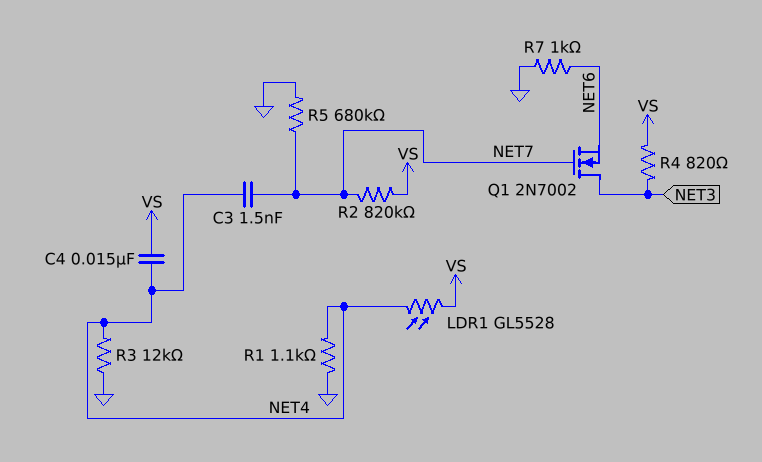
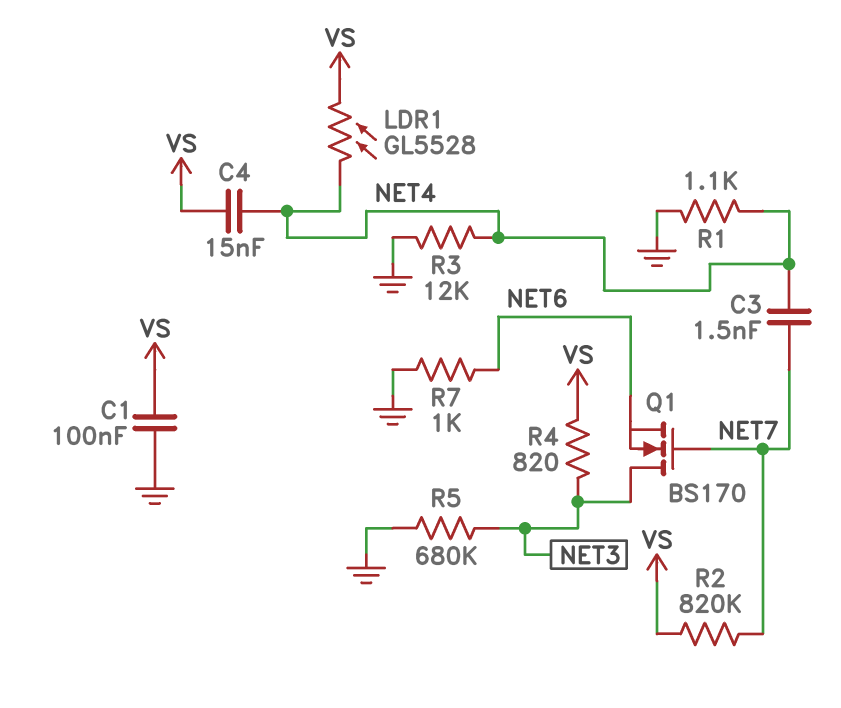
C1: none -> 100nF (GND, VS)
Q1: NMOS 2N7002 (G NET7, D NET3, S NET6) -> NMOS BS170 (G NET7, D NET3, S NET6)
R5: 680k (GND, NET7) -> 680k (GND, NET3)

